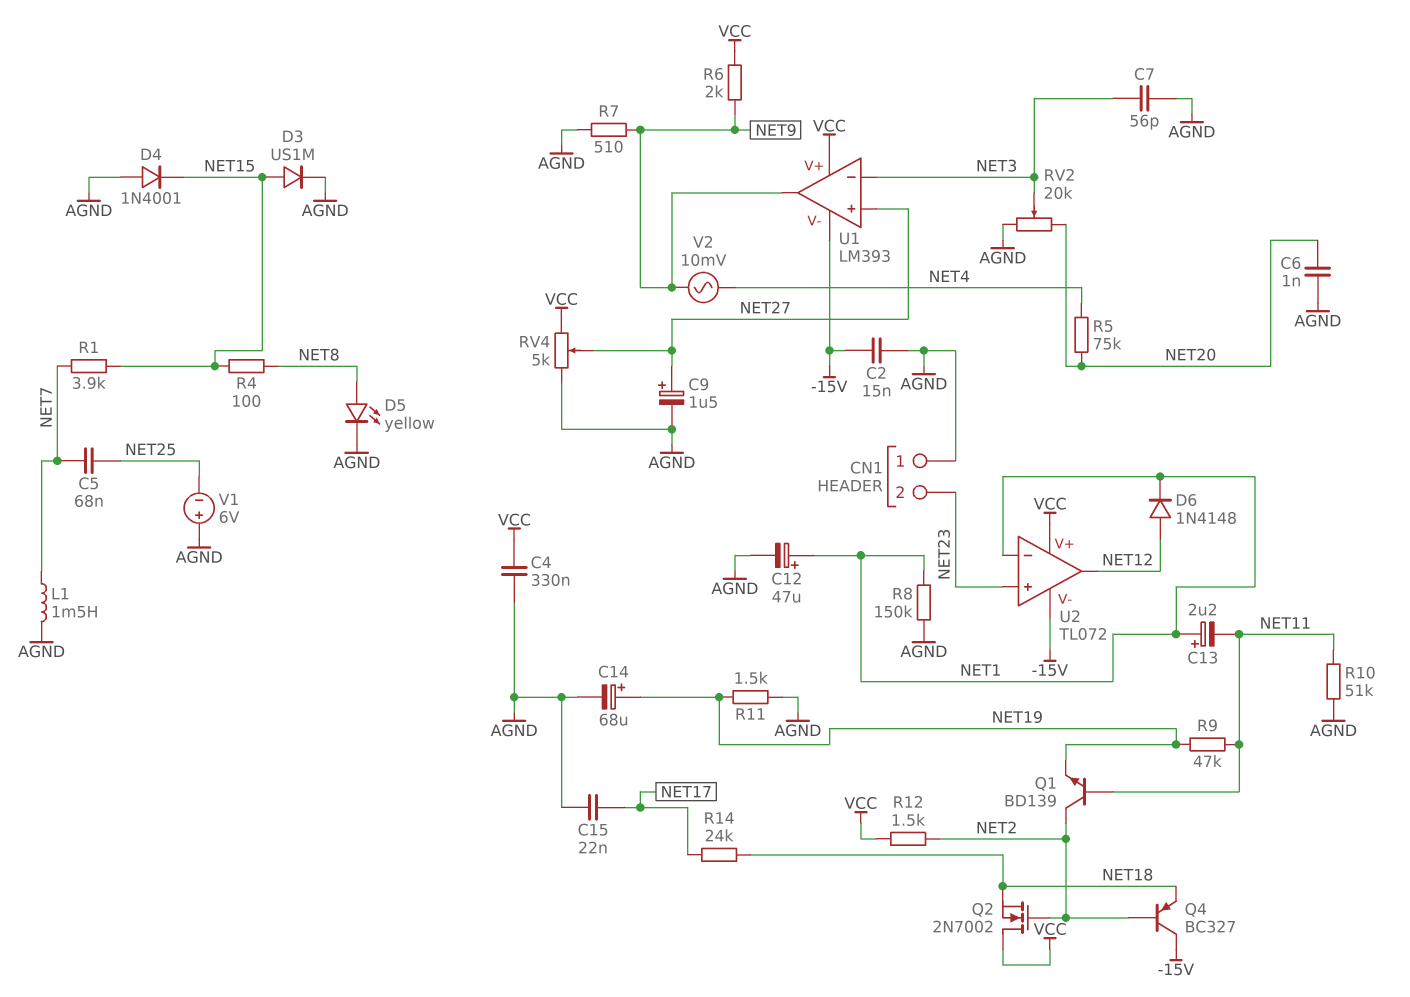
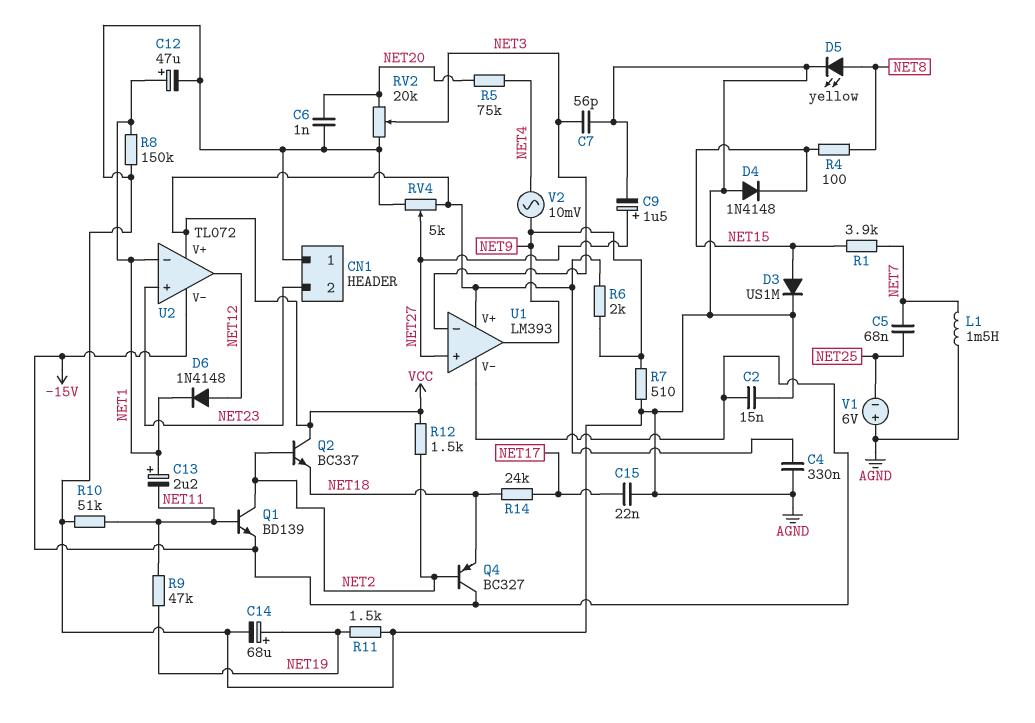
D4: diode 1N4001 (A AGND, K NET15) -> diode 1N4148 (A AGND, K NET15)
Q1: NPN BD139 (B NET11, C NET2, E NET19) -> NPN BD139 (B NET11, C NET2, E -15V)
Q2: NMOS 2N7002 (G NET2, D VCC, S NET18) -> NPN BC337 (B NET2, C VCC, E NET18)

